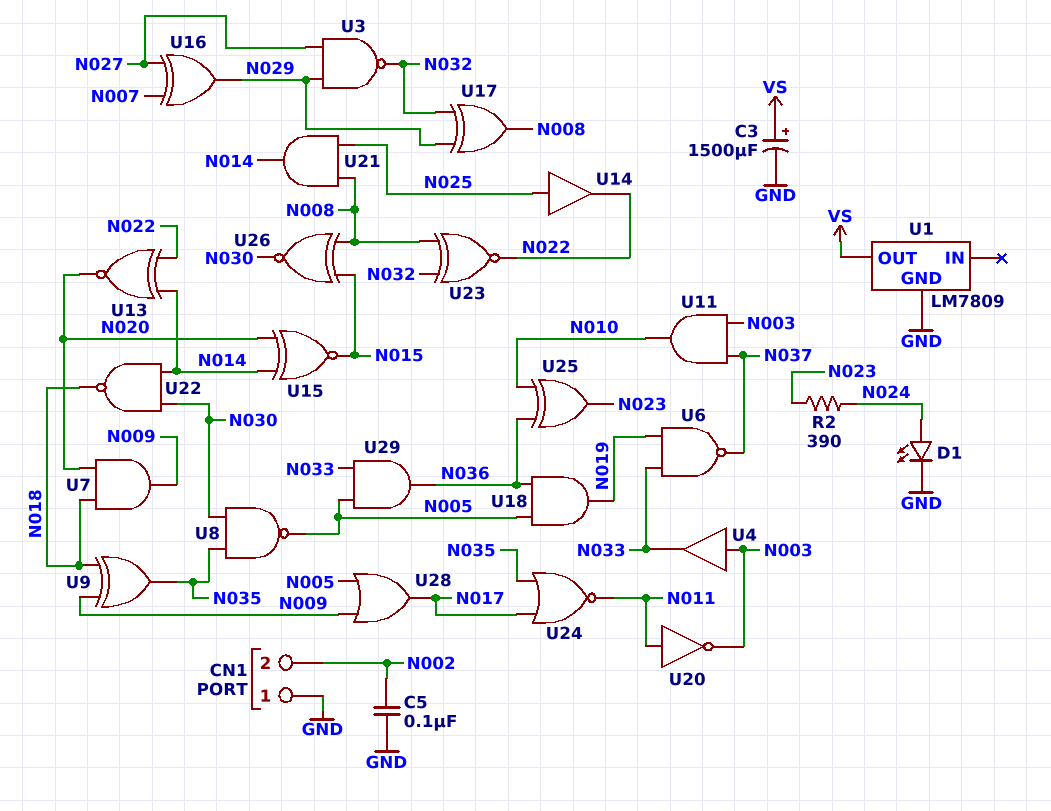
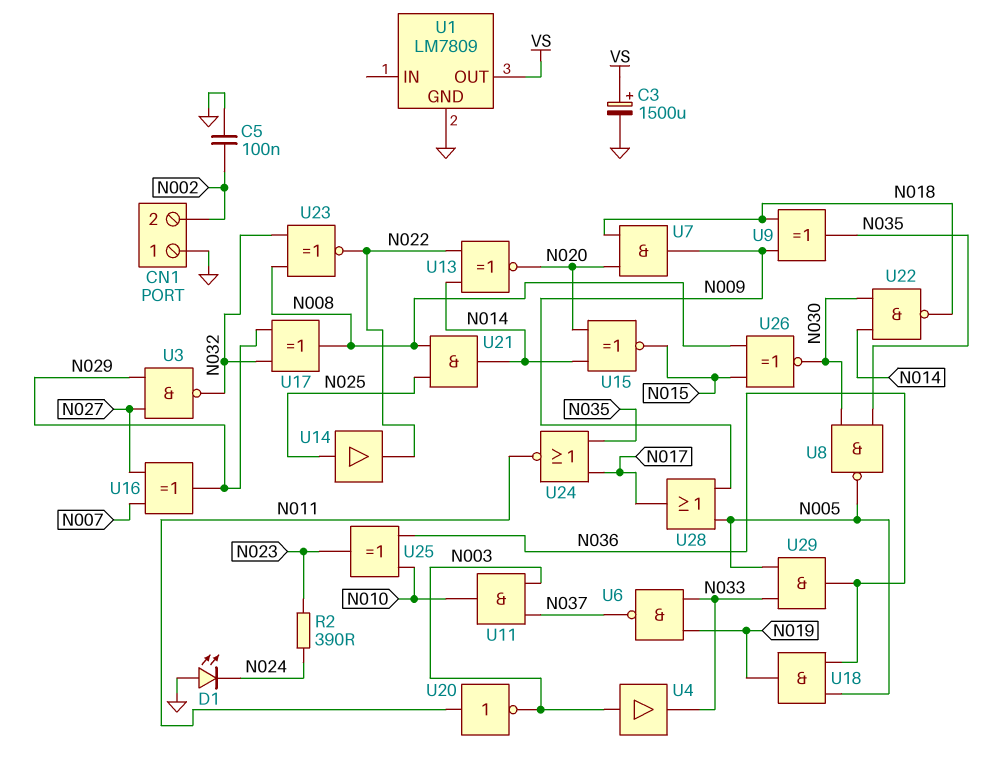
D1: LED (A N024, K GND) -> LED (A GND, K N024)

